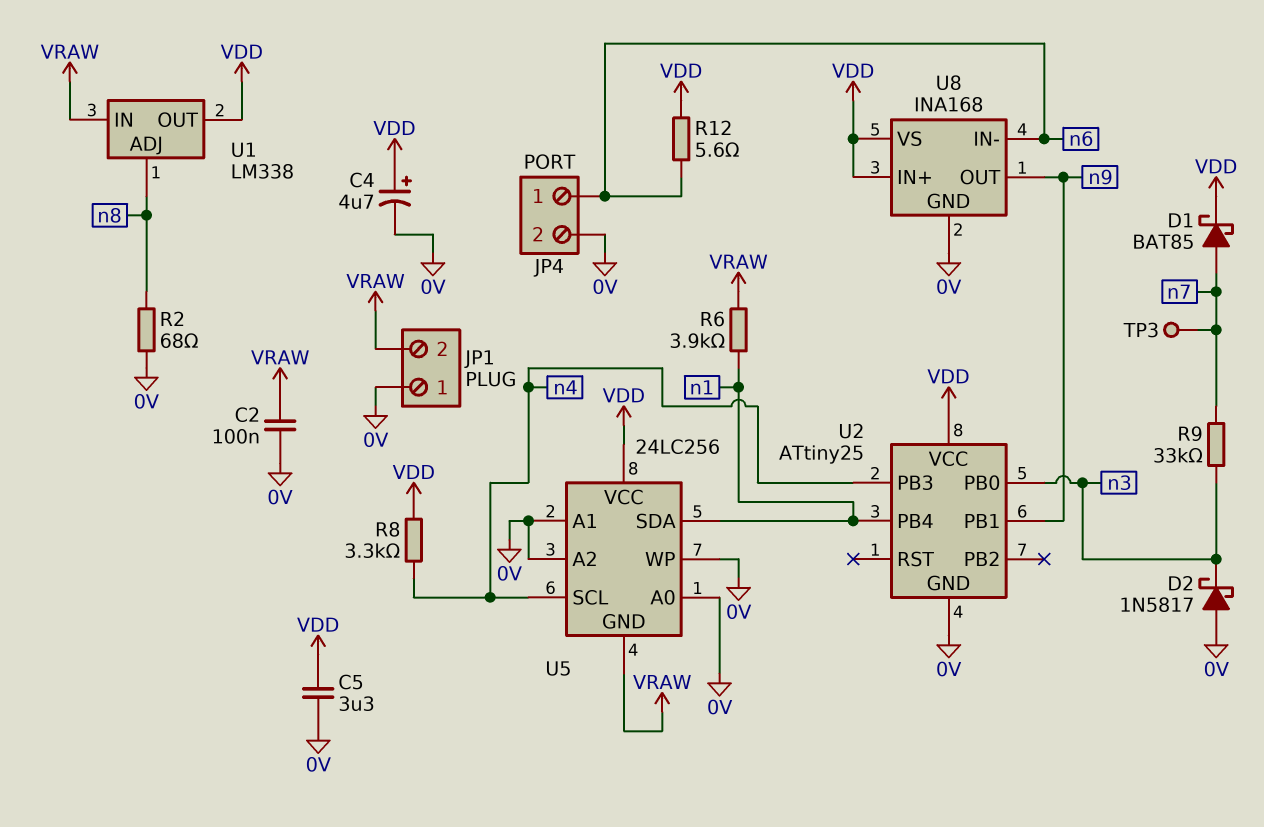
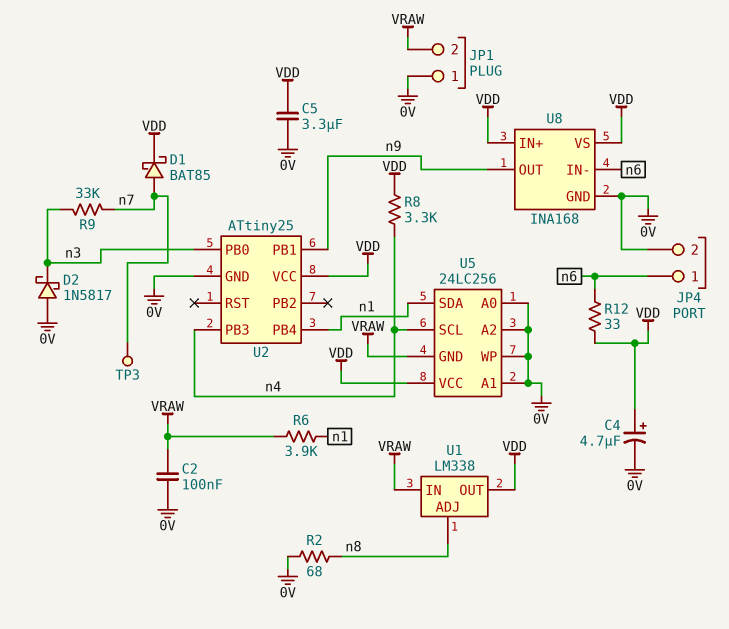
R12: 5.6 (VDD, n6) -> 33 (VDD, n6)

